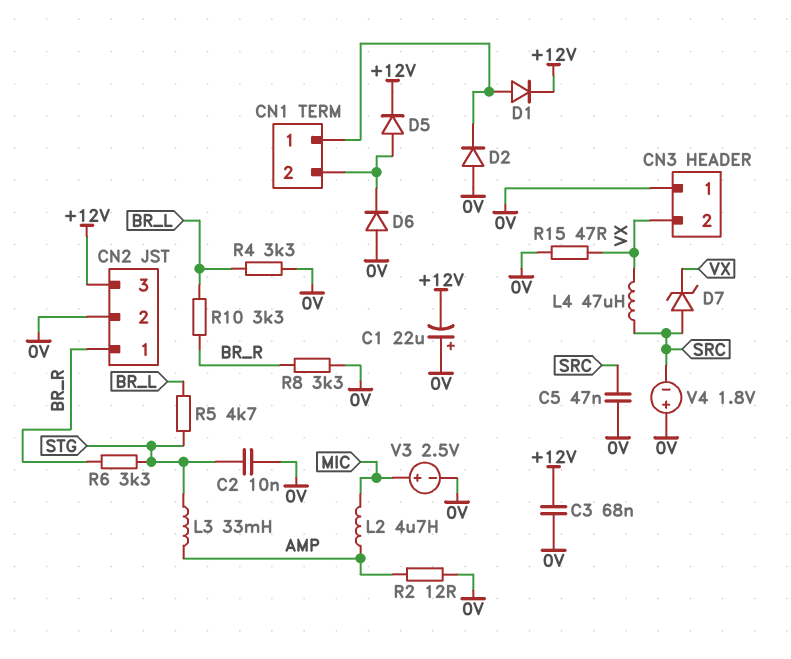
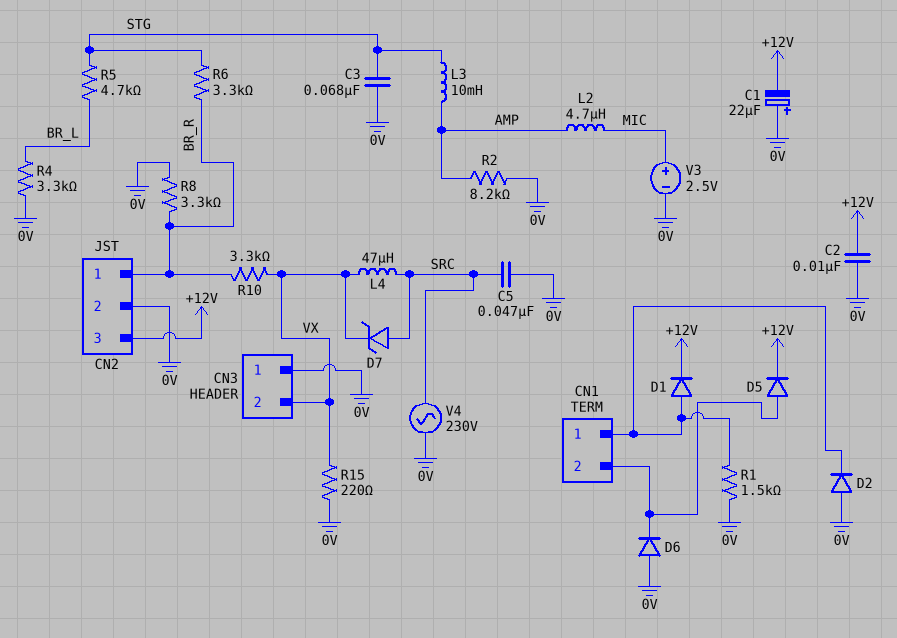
C2: 10nF (0V, STG) -> 10nF (+12V, 0V)
C3: 68nF (+12V, 0V) -> 68nF (0V, STG)
L3: 33mH (AMP, STG) -> 10mH (AMP, STG)
R1: none -> 1.5k (0V, CN1/1)
R2: 12 (0V, AMP) -> 8.2k (0V, AMP)
R10: 3.3k (BR_L, BR_R) -> 3.3k (BR_R, VX)
R15: 47 (0V, VX) -> 220 (0V, VX)
V4: 1.8V (plus 0V, minus SRC) -> AC 230V (0V, SRC)

